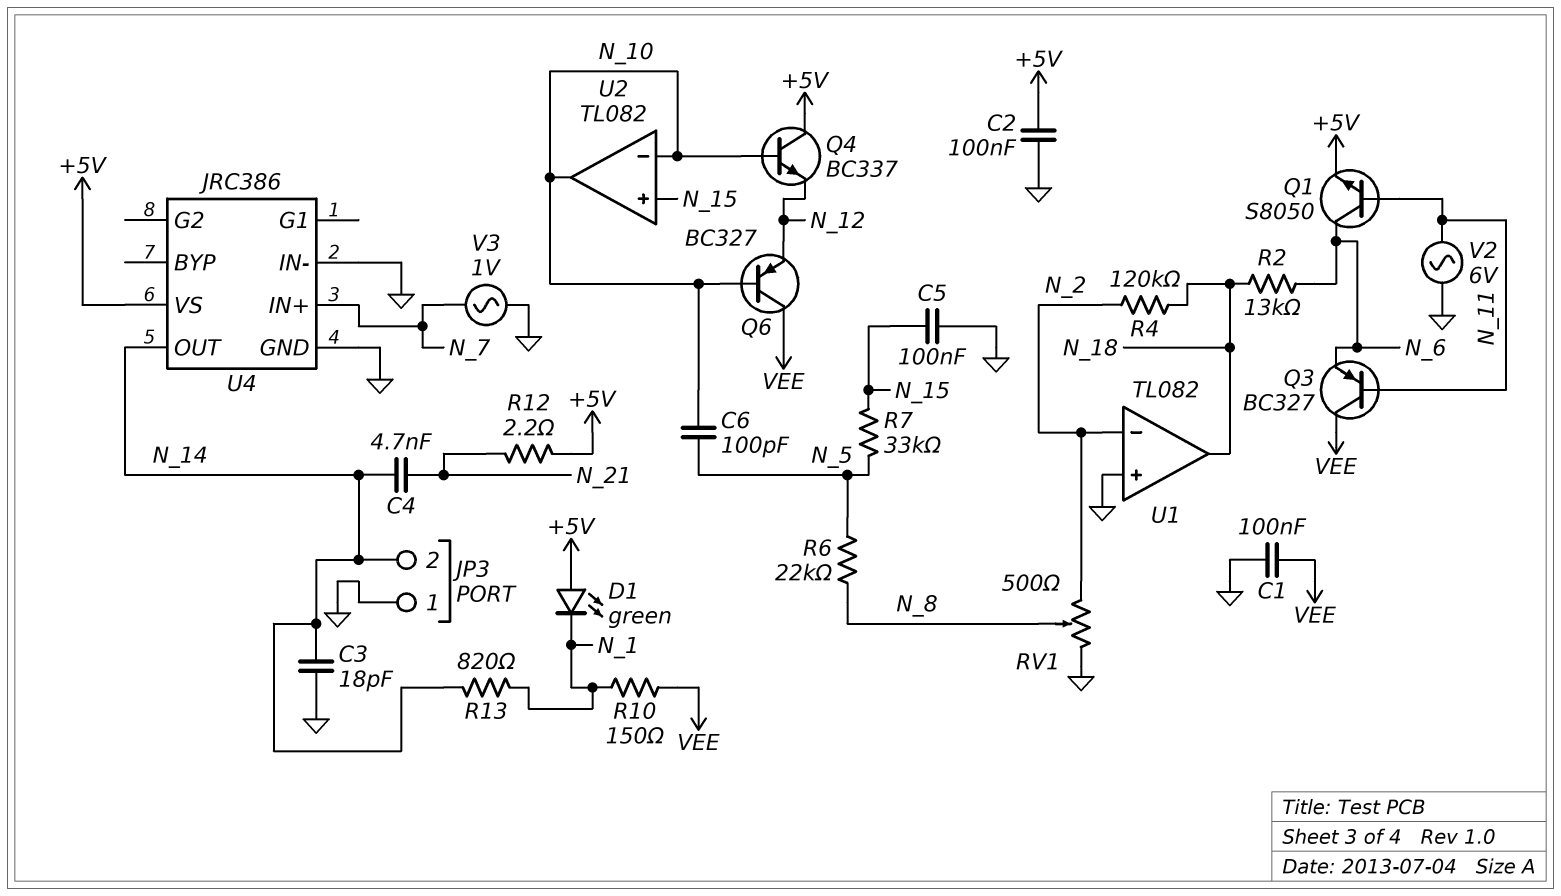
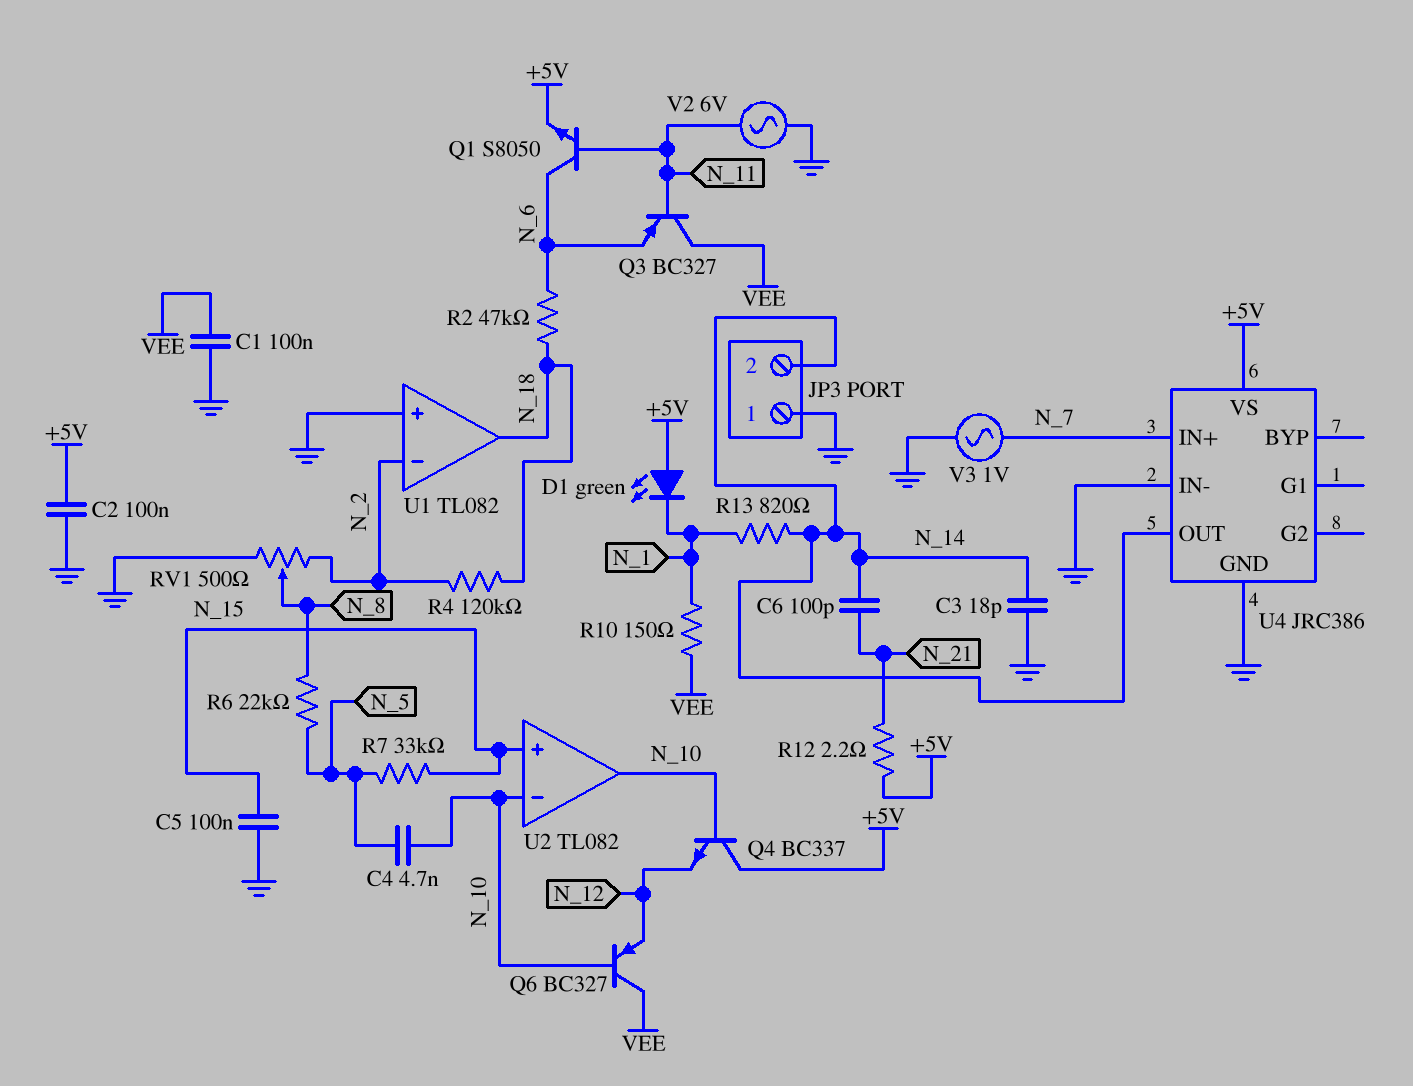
C4: 4.7nF (N_14, N_21) -> 4.7nF (N_5, N_10)
C6: 100pF (N_5, N_10) -> 100pF (N_14, N_21)
R2: 13k (N_6, N_18) -> 47k (N_6, N_18)

